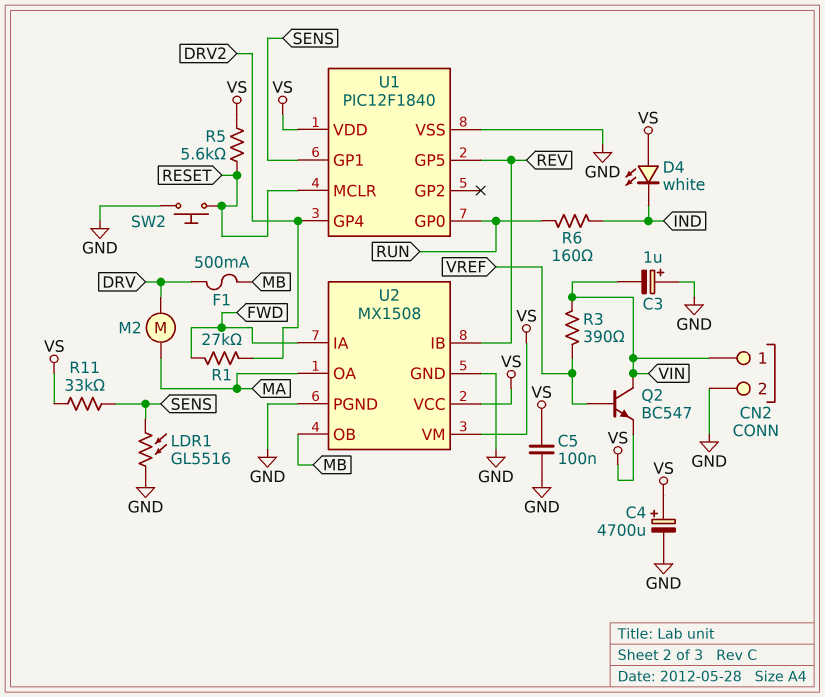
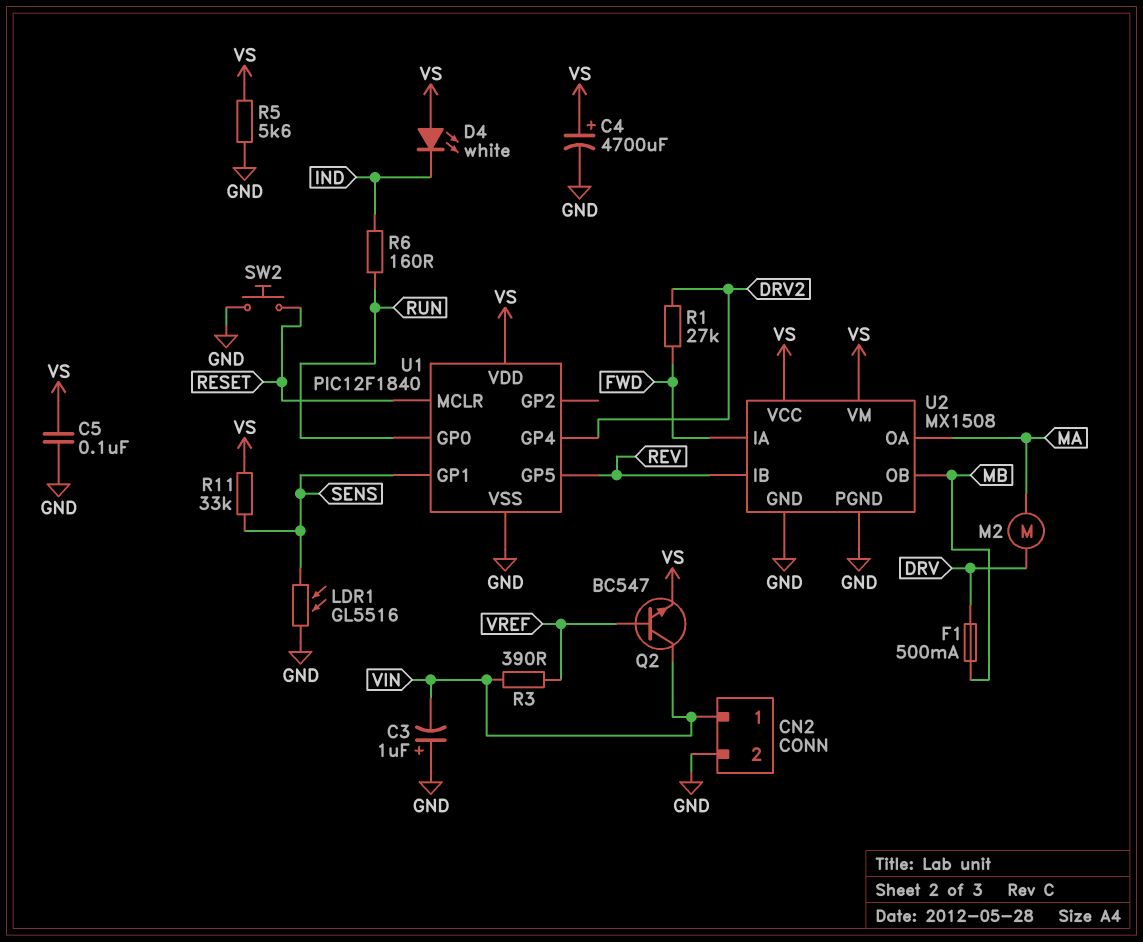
R5: 5.6k (RESET, VS) -> 5.6k (GND, VS)

